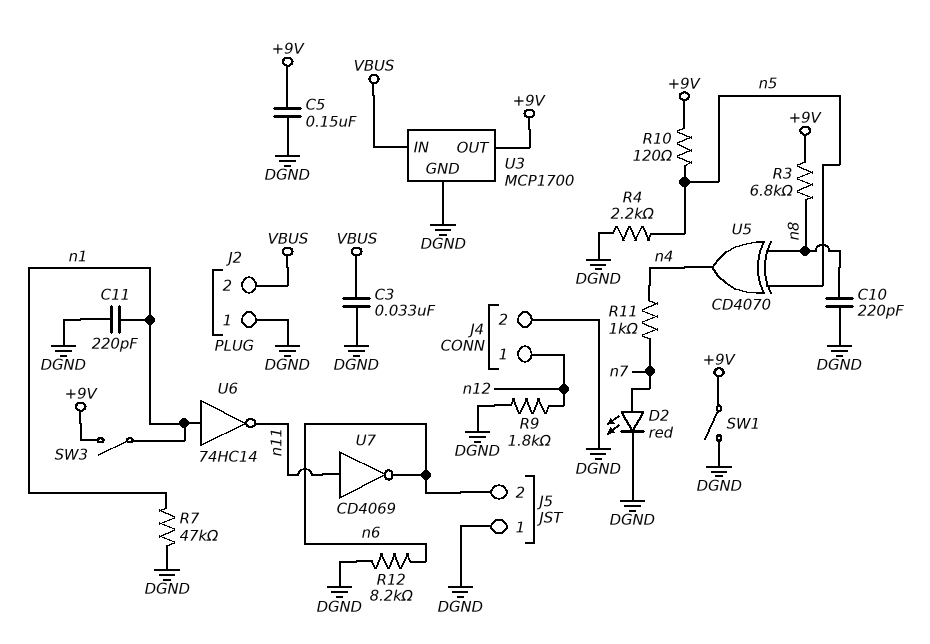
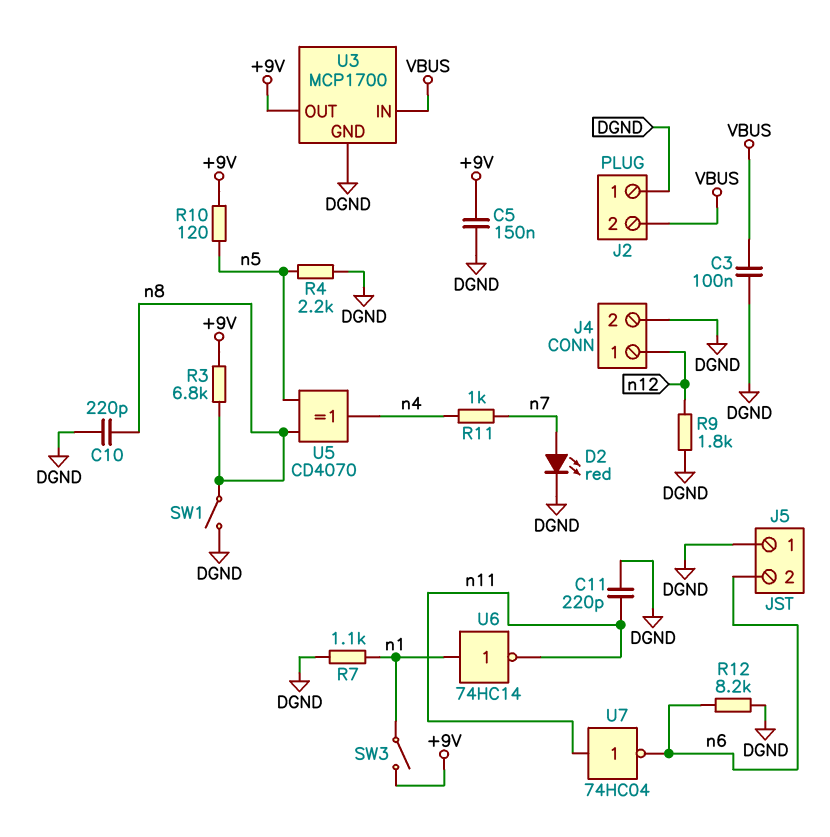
C3: 33nF (DGND, VBUS) -> 100nF (DGND, VBUS)
C11: 220pF (DGND, n1) -> 220pF (DGND, n11)
R7: 47k (DGND, n1) -> 1.1k (DGND, n1)
SW1: switch (+9V, DGND) -> switch (DGND, n8)
U7: NOT CD4069 (in n11, out n6) -> NOT 74HC04 (in n11, out n6)

